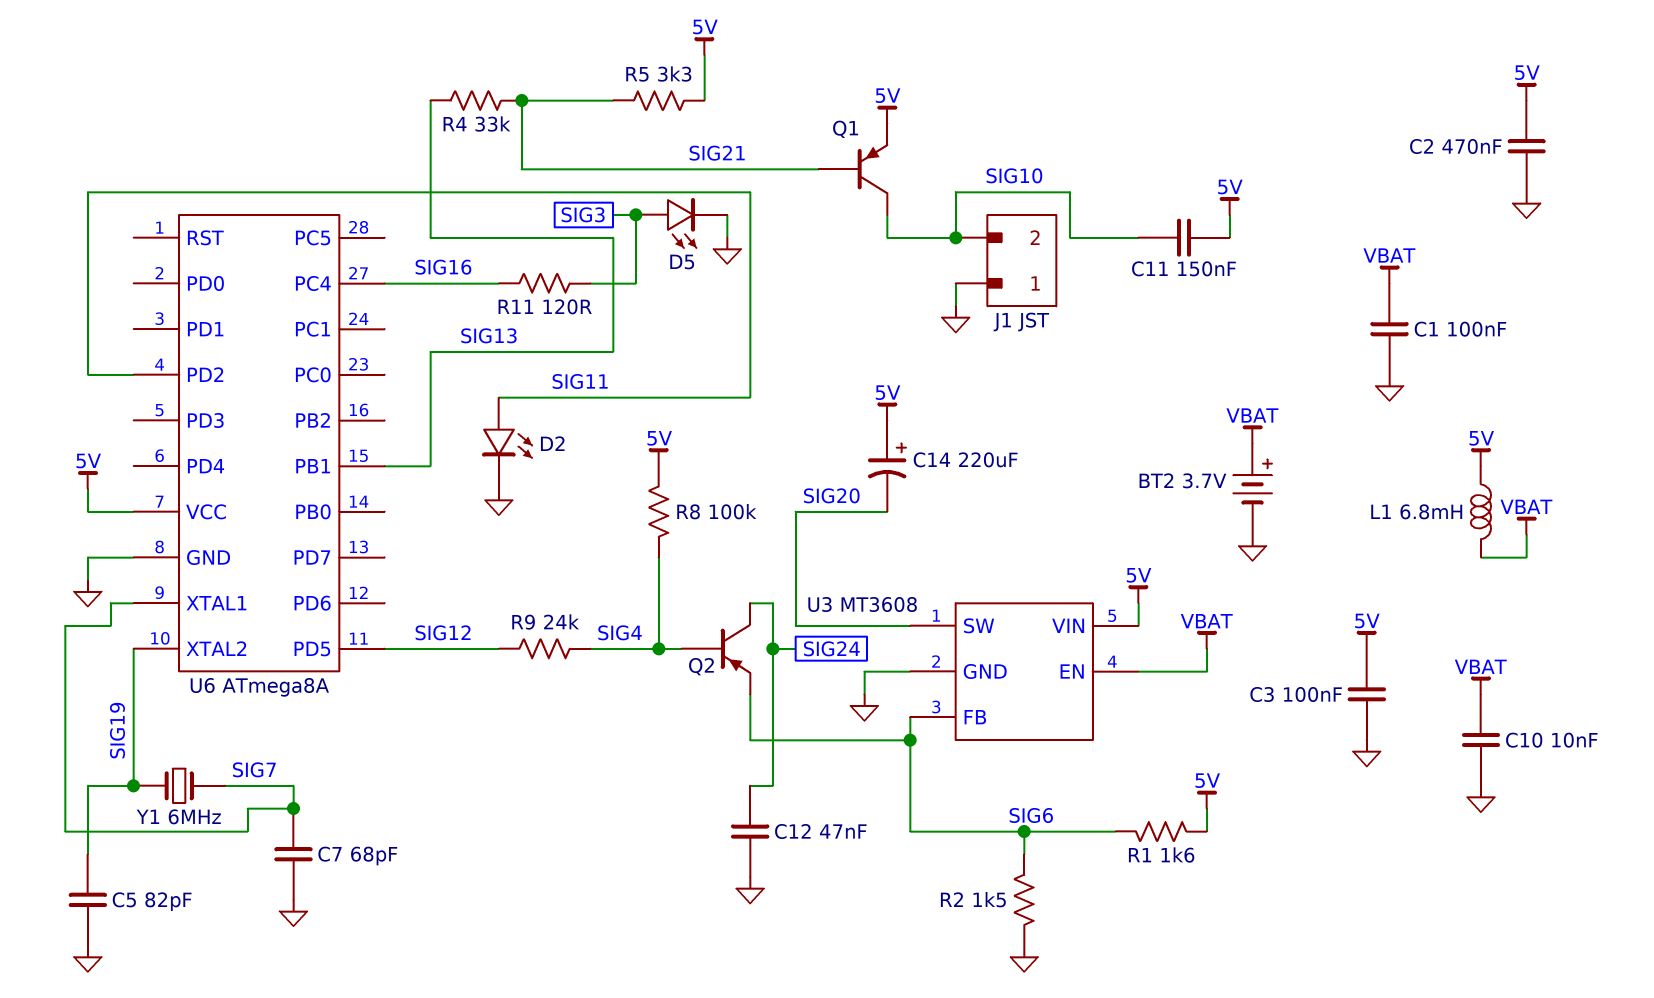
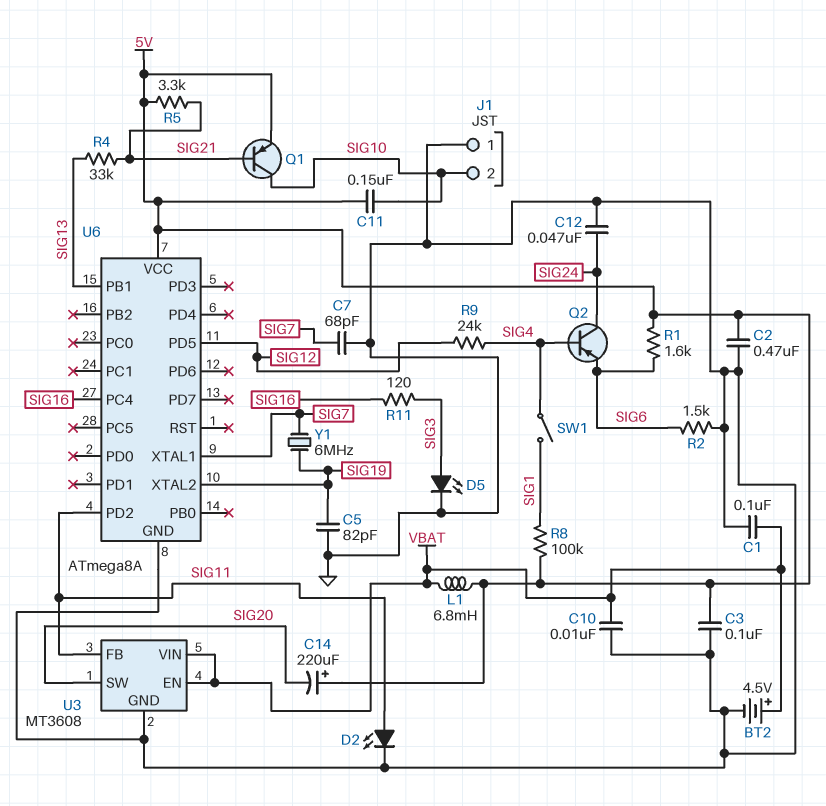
BT2: 3.7V (plus VBAT, minus GND) -> 4.5V (plus VBAT, minus GND)
R8: 100k (5V, SIG4) -> 100k (5V, SIG1)
SW1: none -> switch (SIG1, SIG4)
U3 pin FB: SIG6 -> SIG11
U3 pin VIN: 5V -> VBAT

